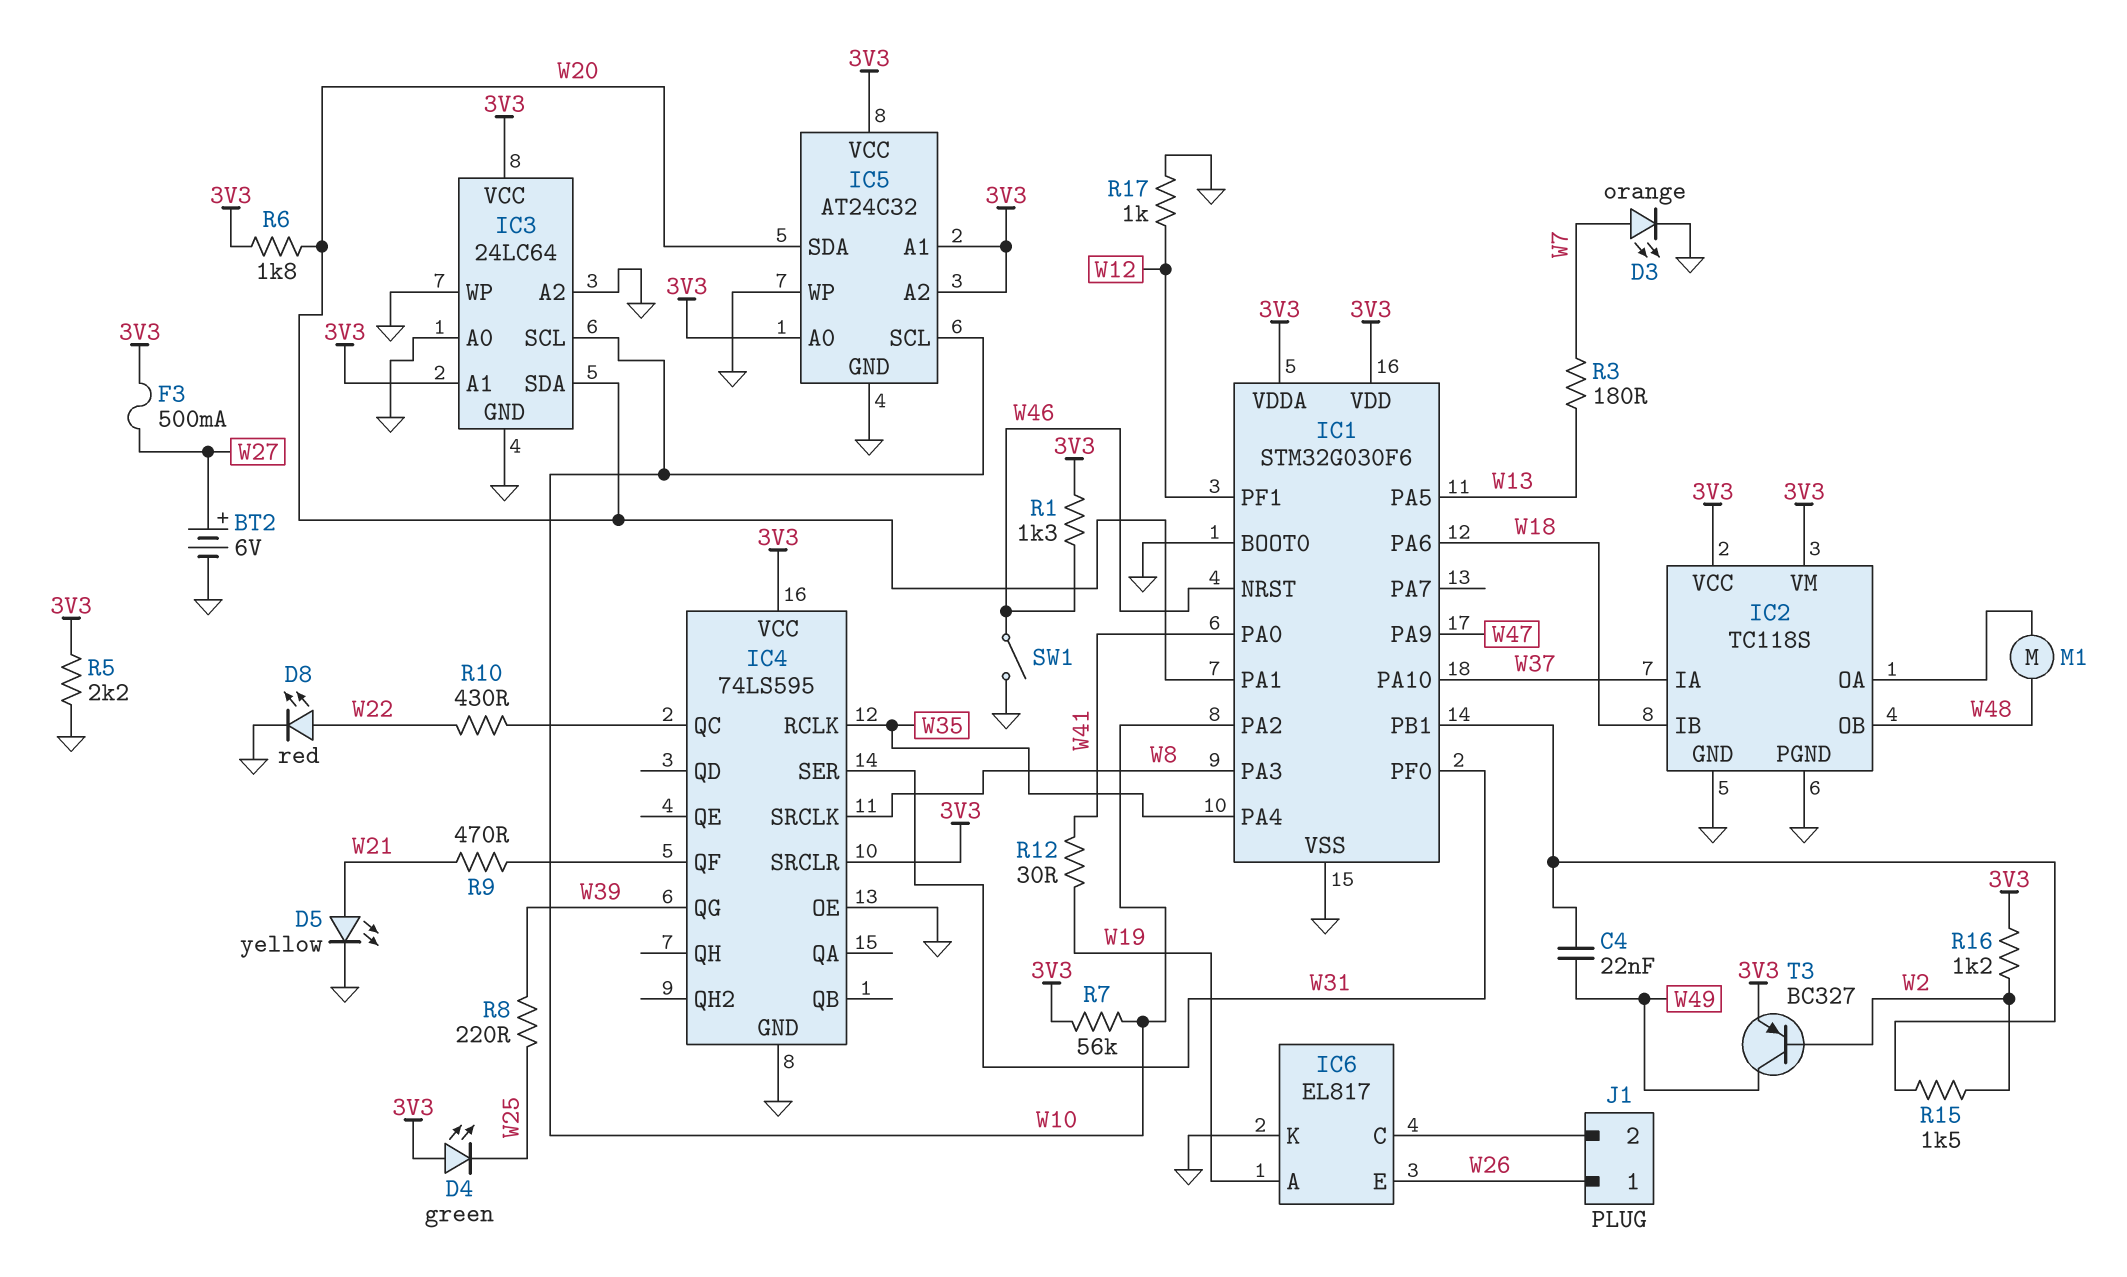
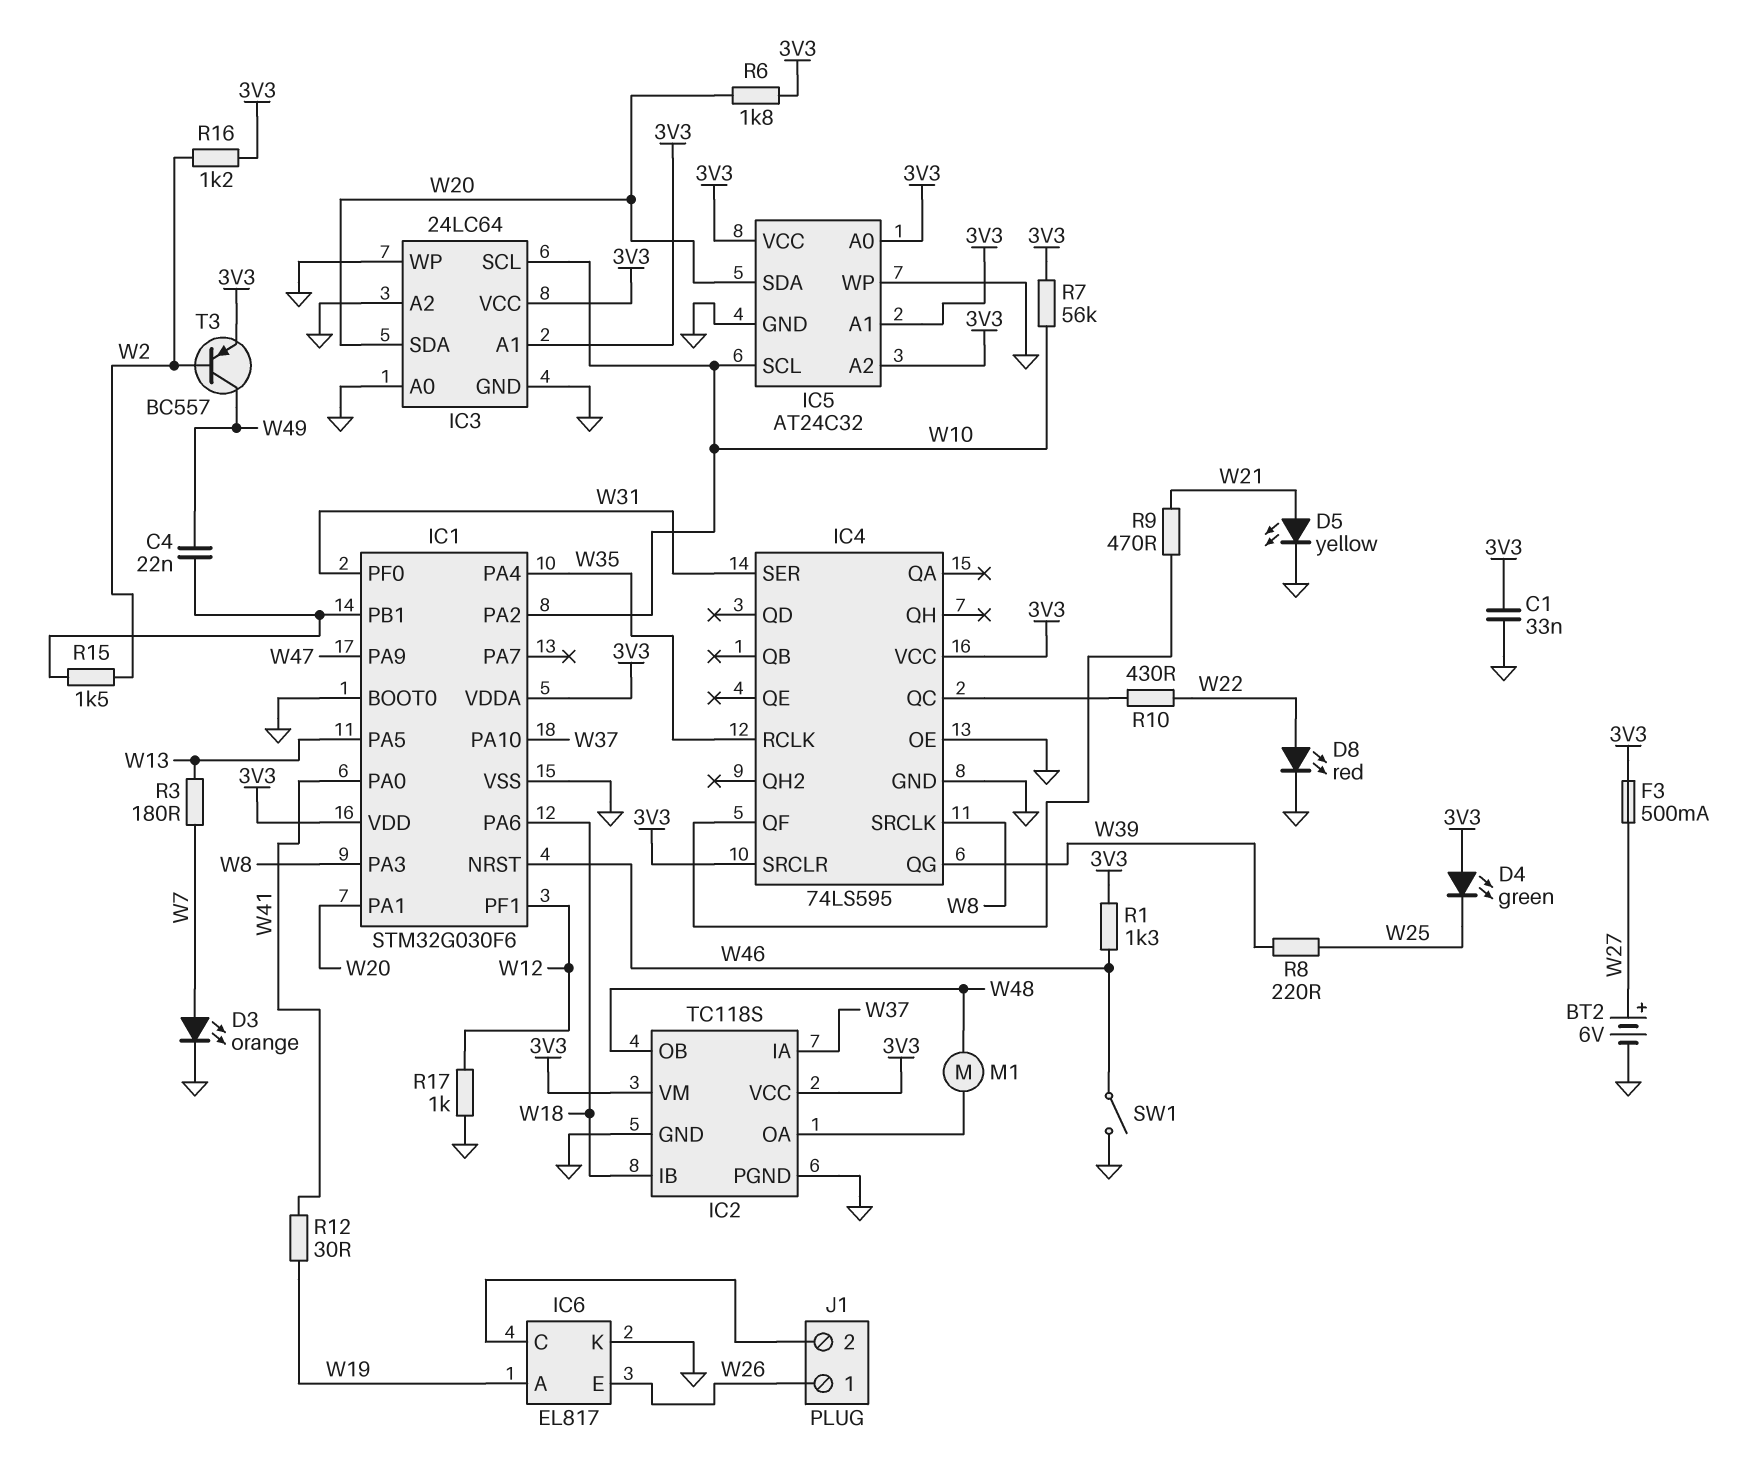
C1: none -> 33nF (3V3, GND)
R5: 2.2k (3V3, GND) -> none
T3: PNP BC327 (B W2, C W49, E 3V3) -> PNP BC557 (B W2, C W49, E 3V3)

